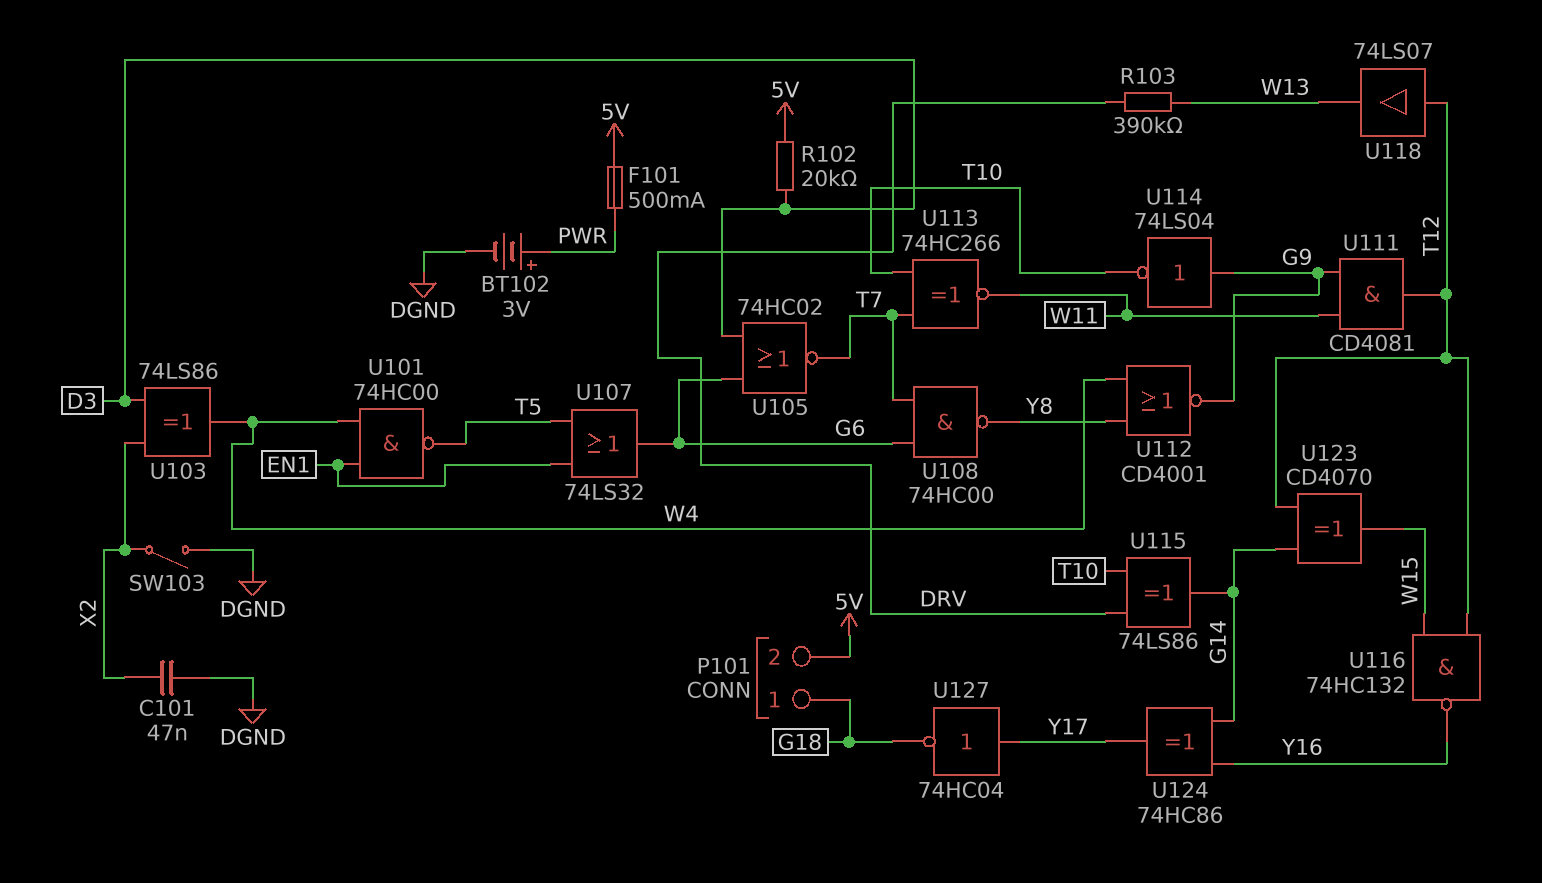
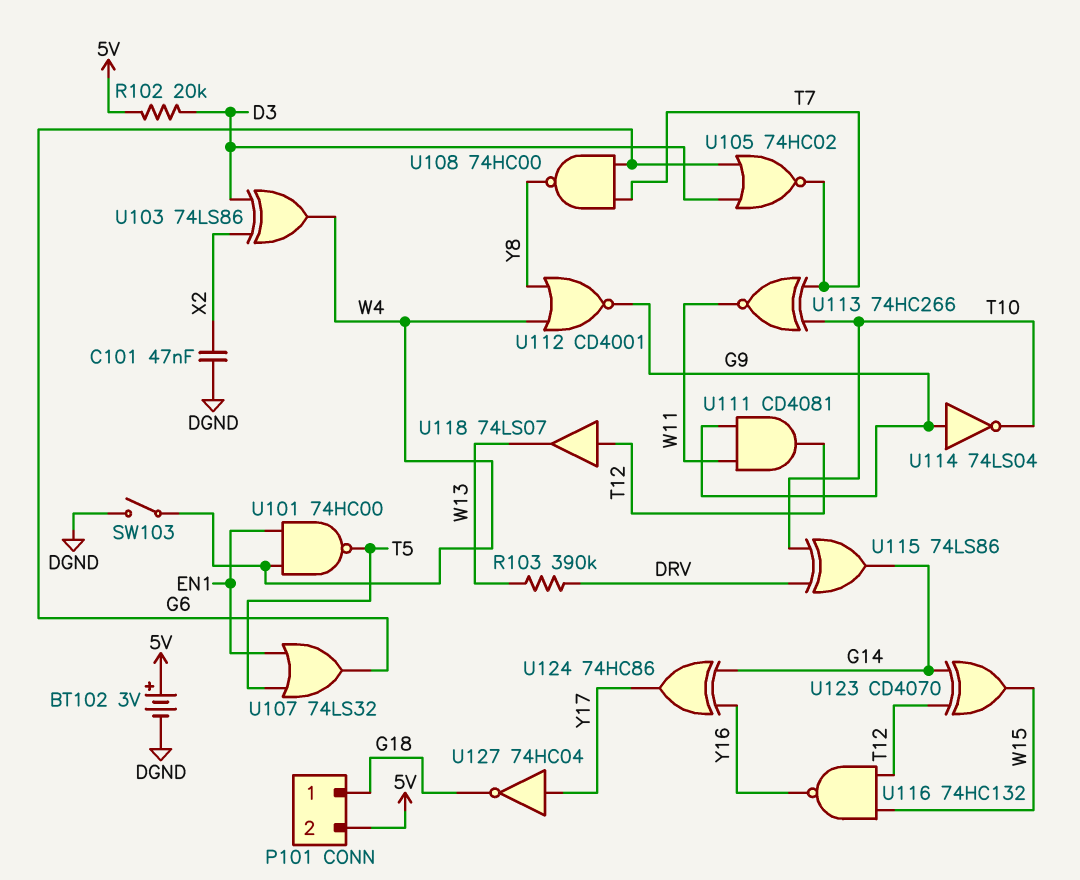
BT102: 3V (plus PWR, minus DGND) -> 3V (plus 5V, minus DGND)
F101: 500mA (5V, PWR) -> none
SW103: switch (DGND, X2) -> switch (DGND, W4)

